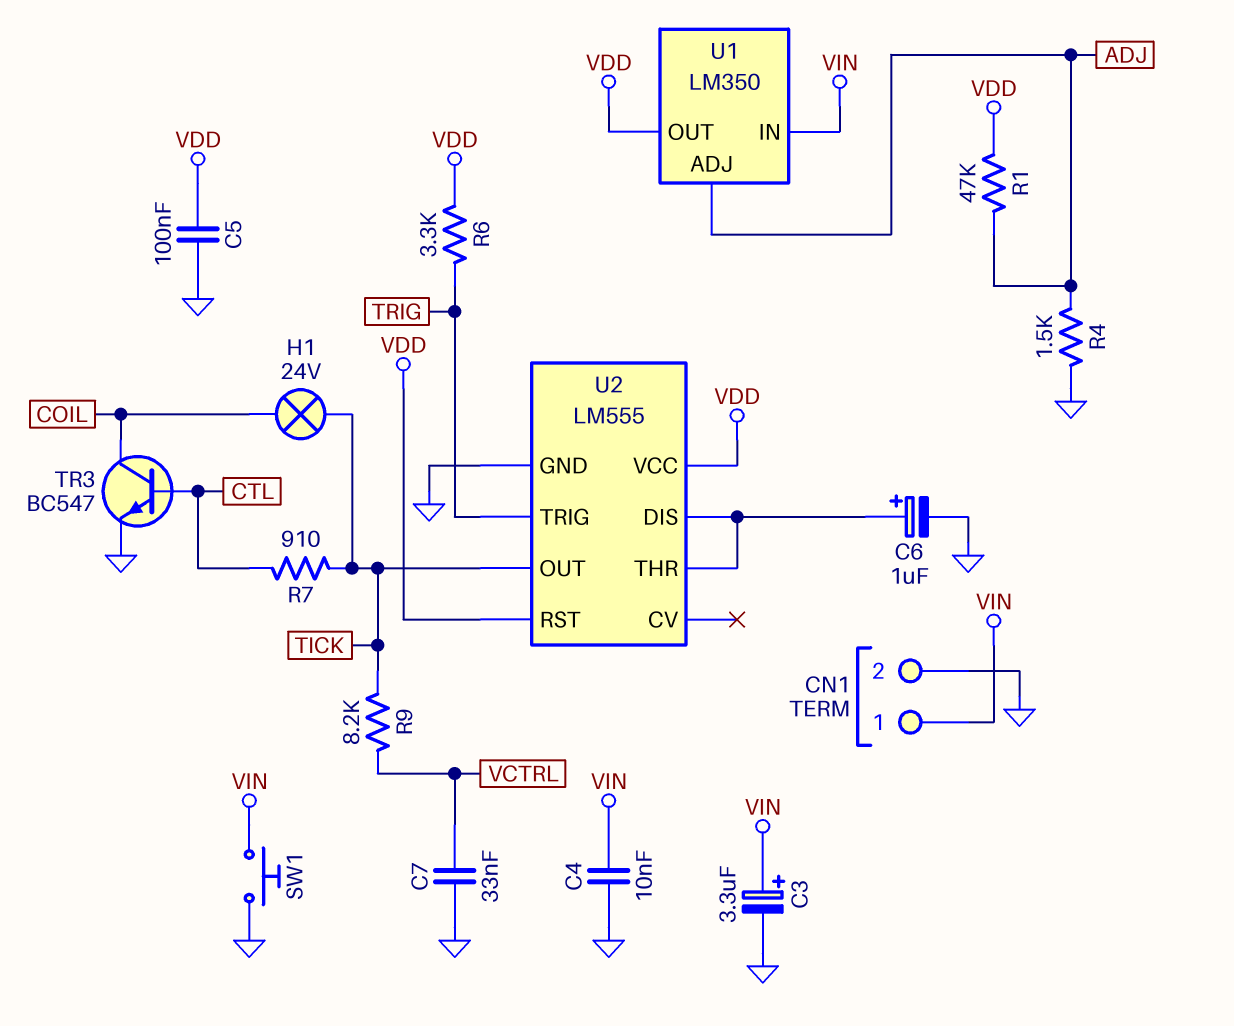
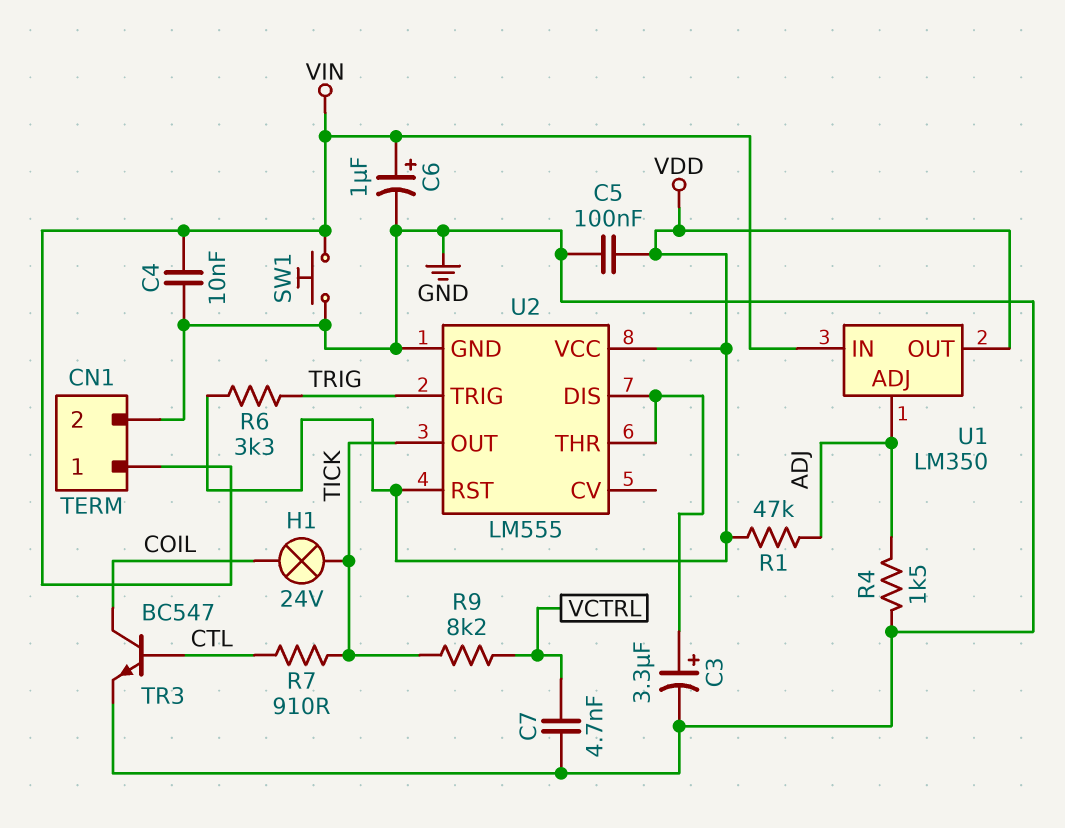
C3: 3.3uF (plus VIN, minus GND) -> 3.3uF (plus U2/DIS, minus GND)
C6: 1uF (plus U2/DIS, minus GND) -> 1uF (plus VIN, minus GND)
C7: 33nF (GND, VCTRL) -> 4.7nF (GND, VCTRL)

